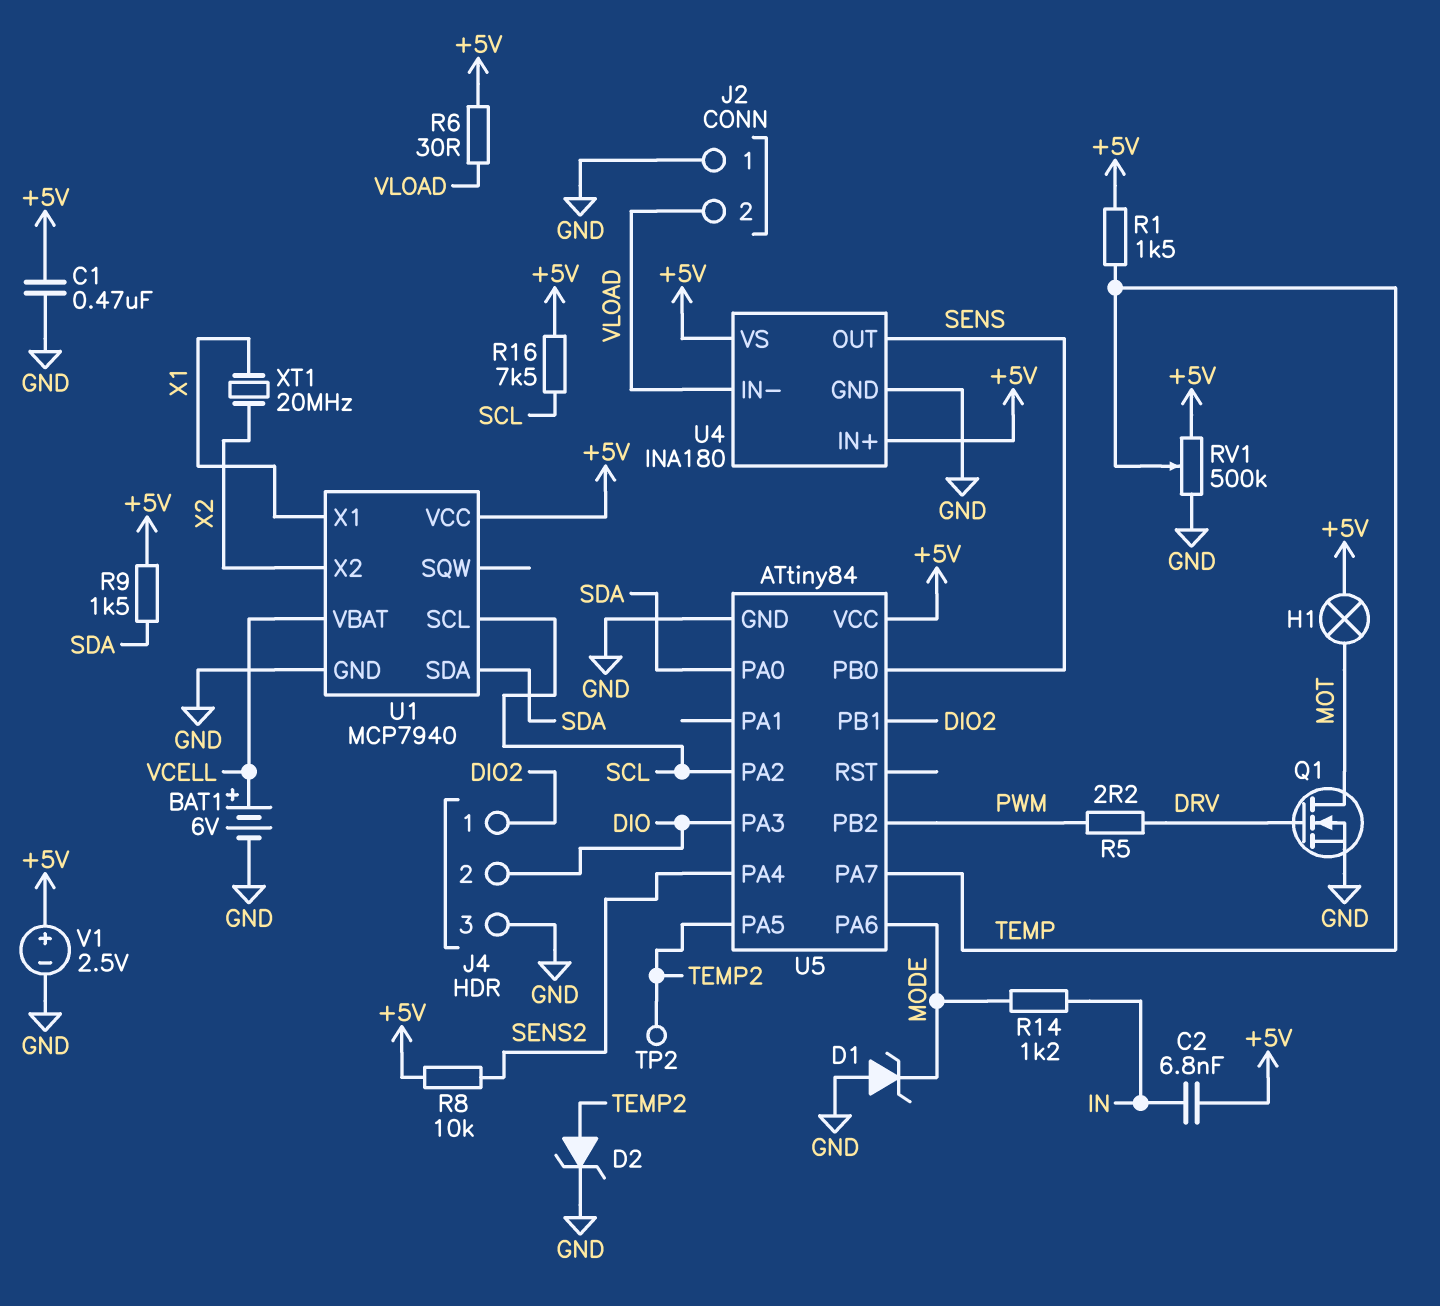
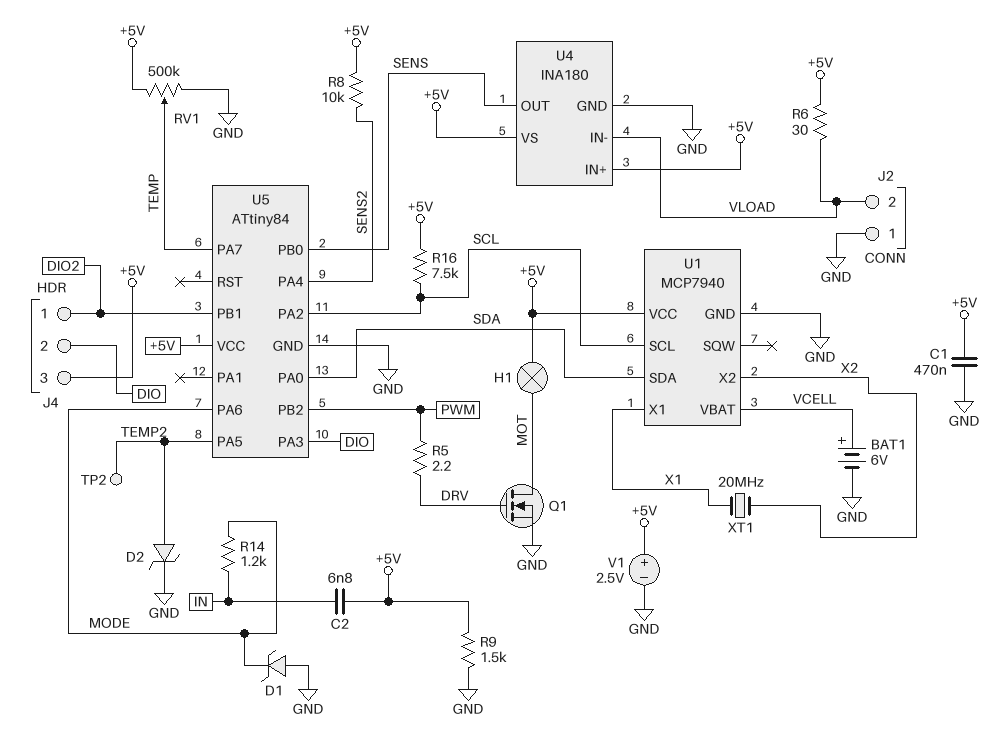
J4 pin 3: GND -> +5V
R1: 1.5k (+5V, TEMP) -> none
R9: 1.5k (+5V, SDA) -> 1.5k (+5V, GND)

